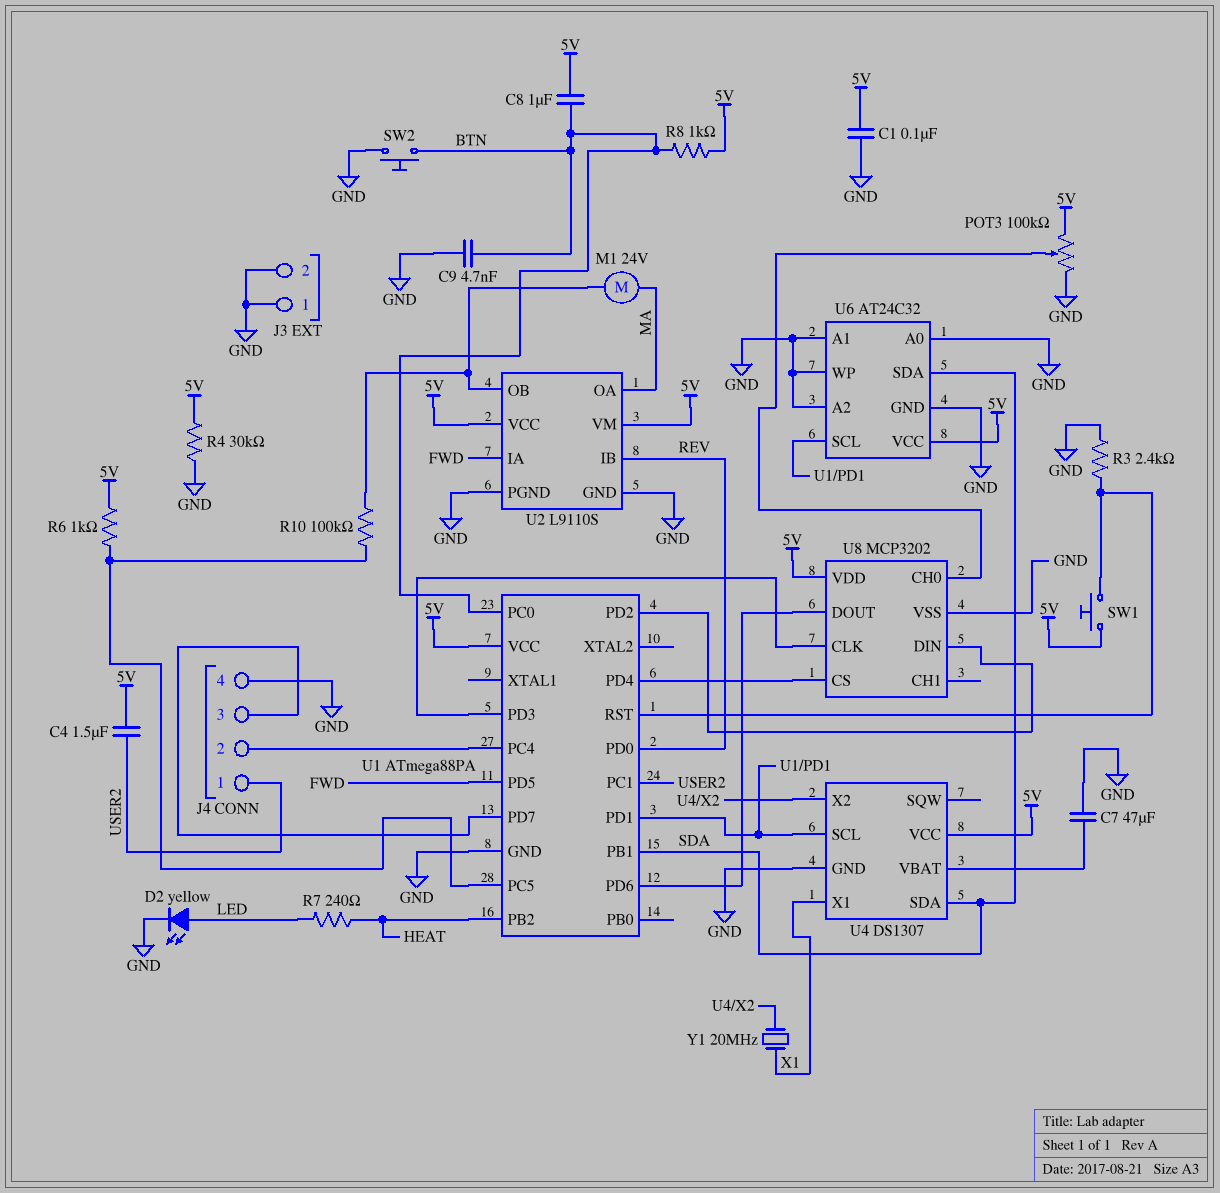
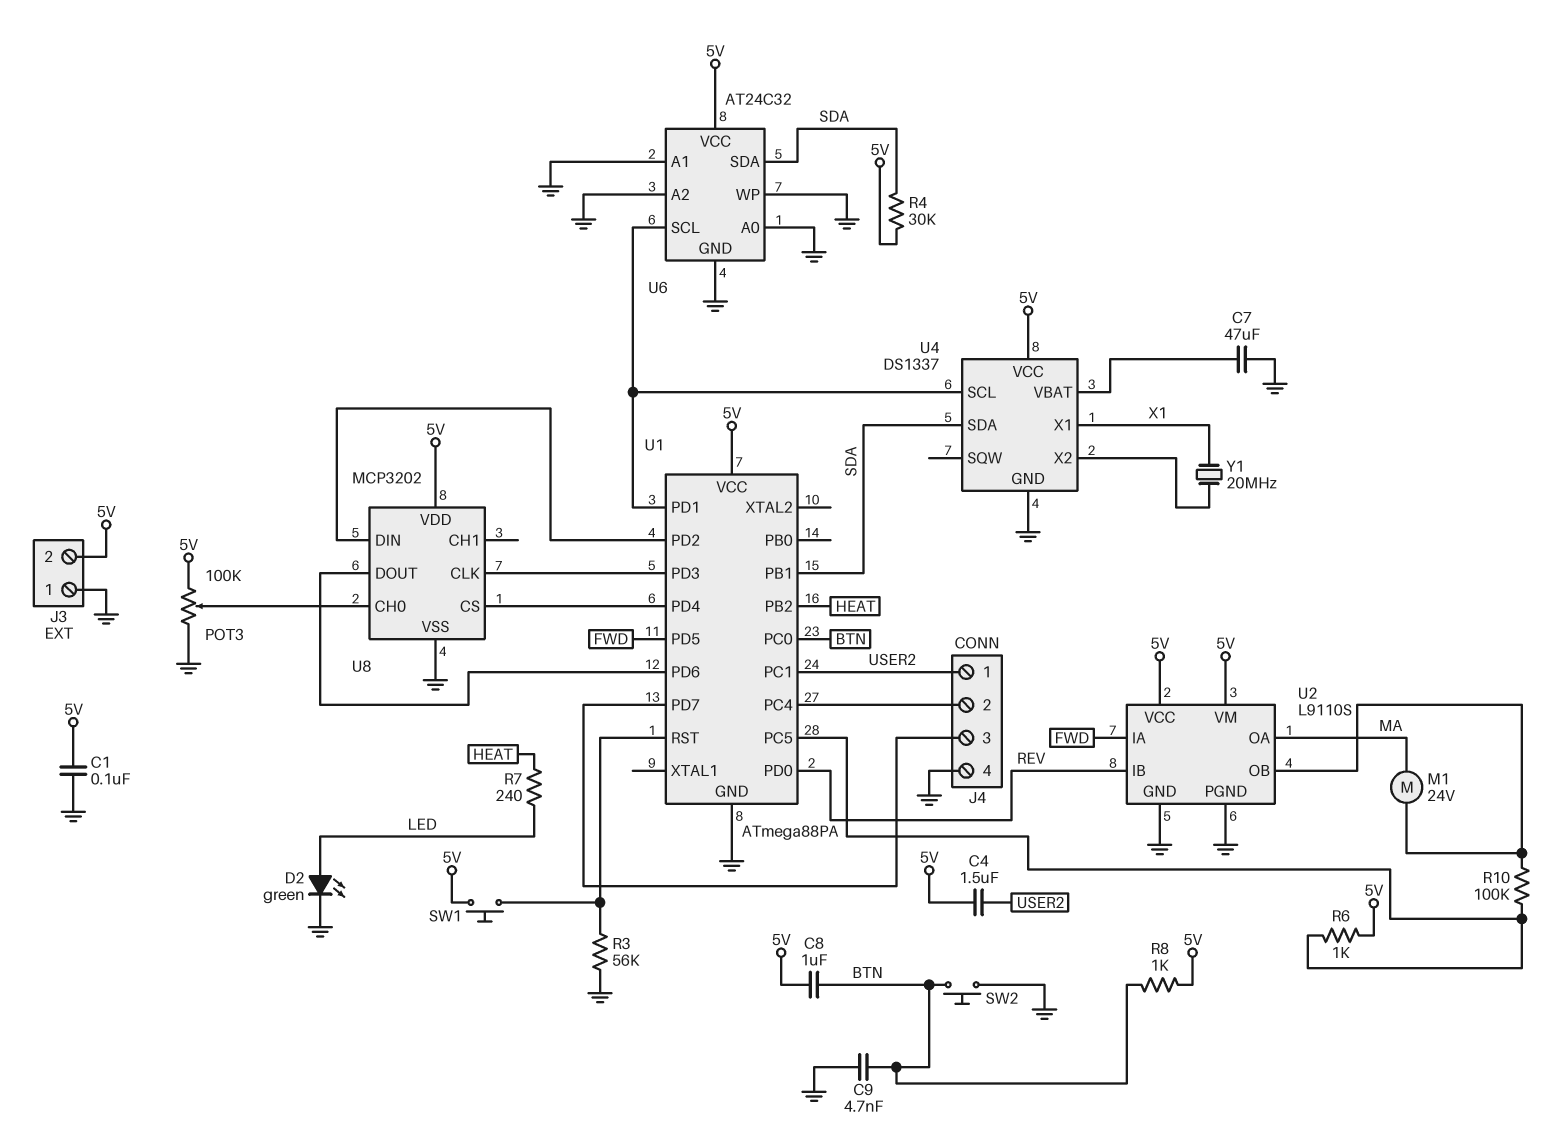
D2: LED yellow (A LED, K GND) -> LED green (A LED, K GND)
J3 pin 2: GND -> 5V
R3: 2.4k (GND, U1/RST) -> 56k (GND, U1/RST)
R4: 30k (5V, GND) -> 30k (5V, SDA)
U4: DS1307 -> DS1337

